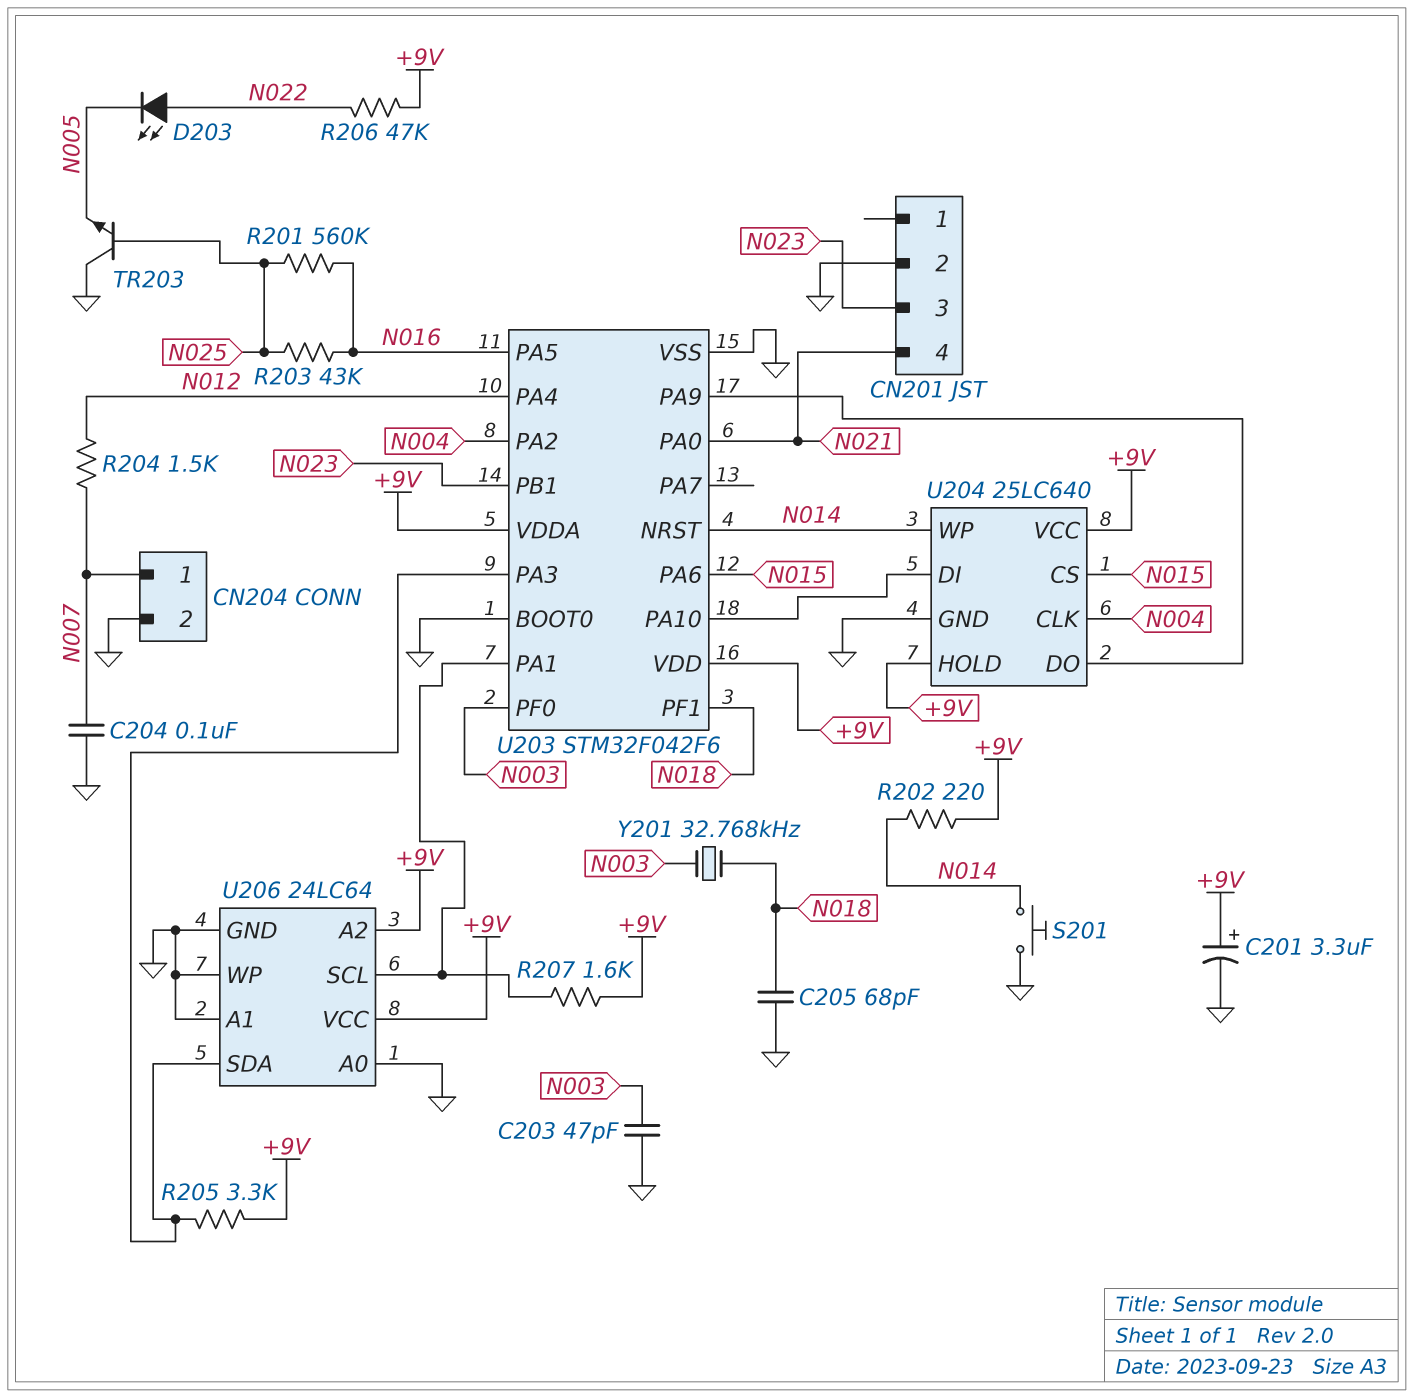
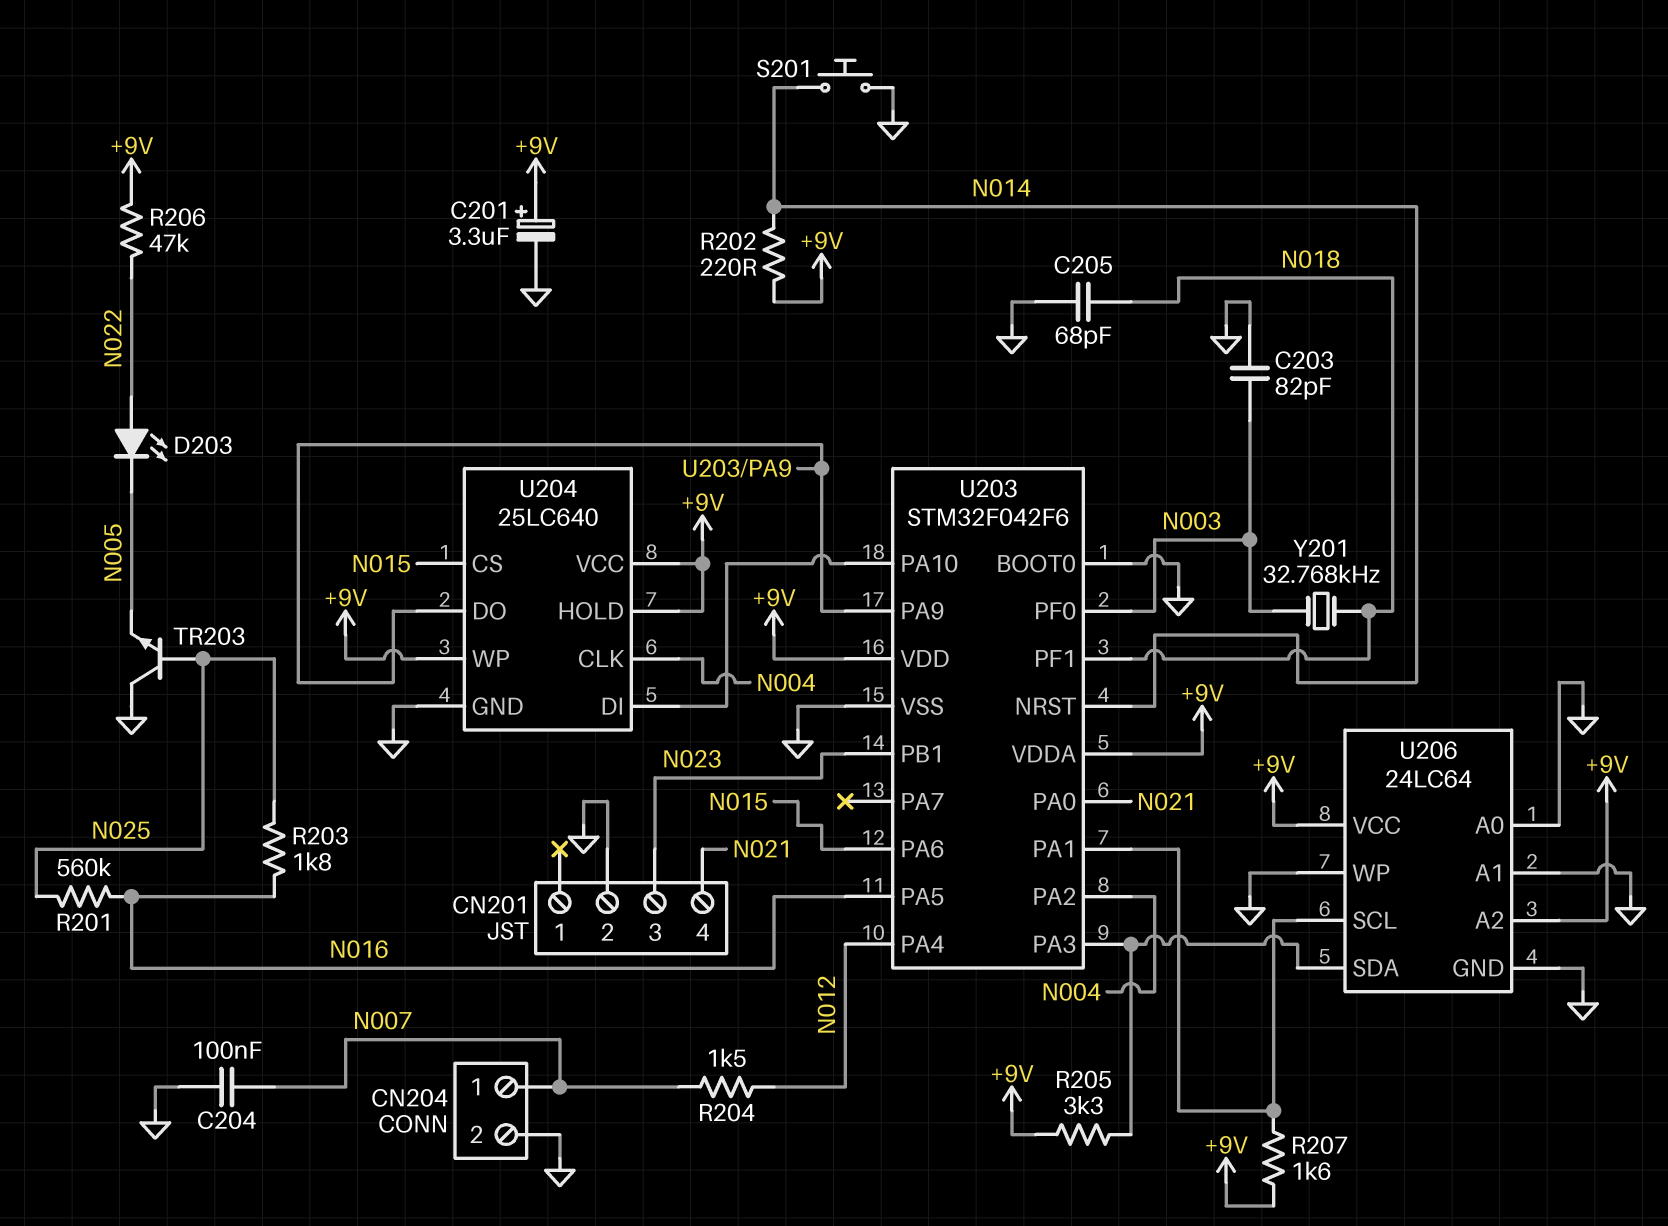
C203: 47pF (GND, N003) -> 82pF (GND, N003)
R203: 43k (N016, N025) -> 1.8k (N016, N025)
U204 pin WP: N014 -> +9V

